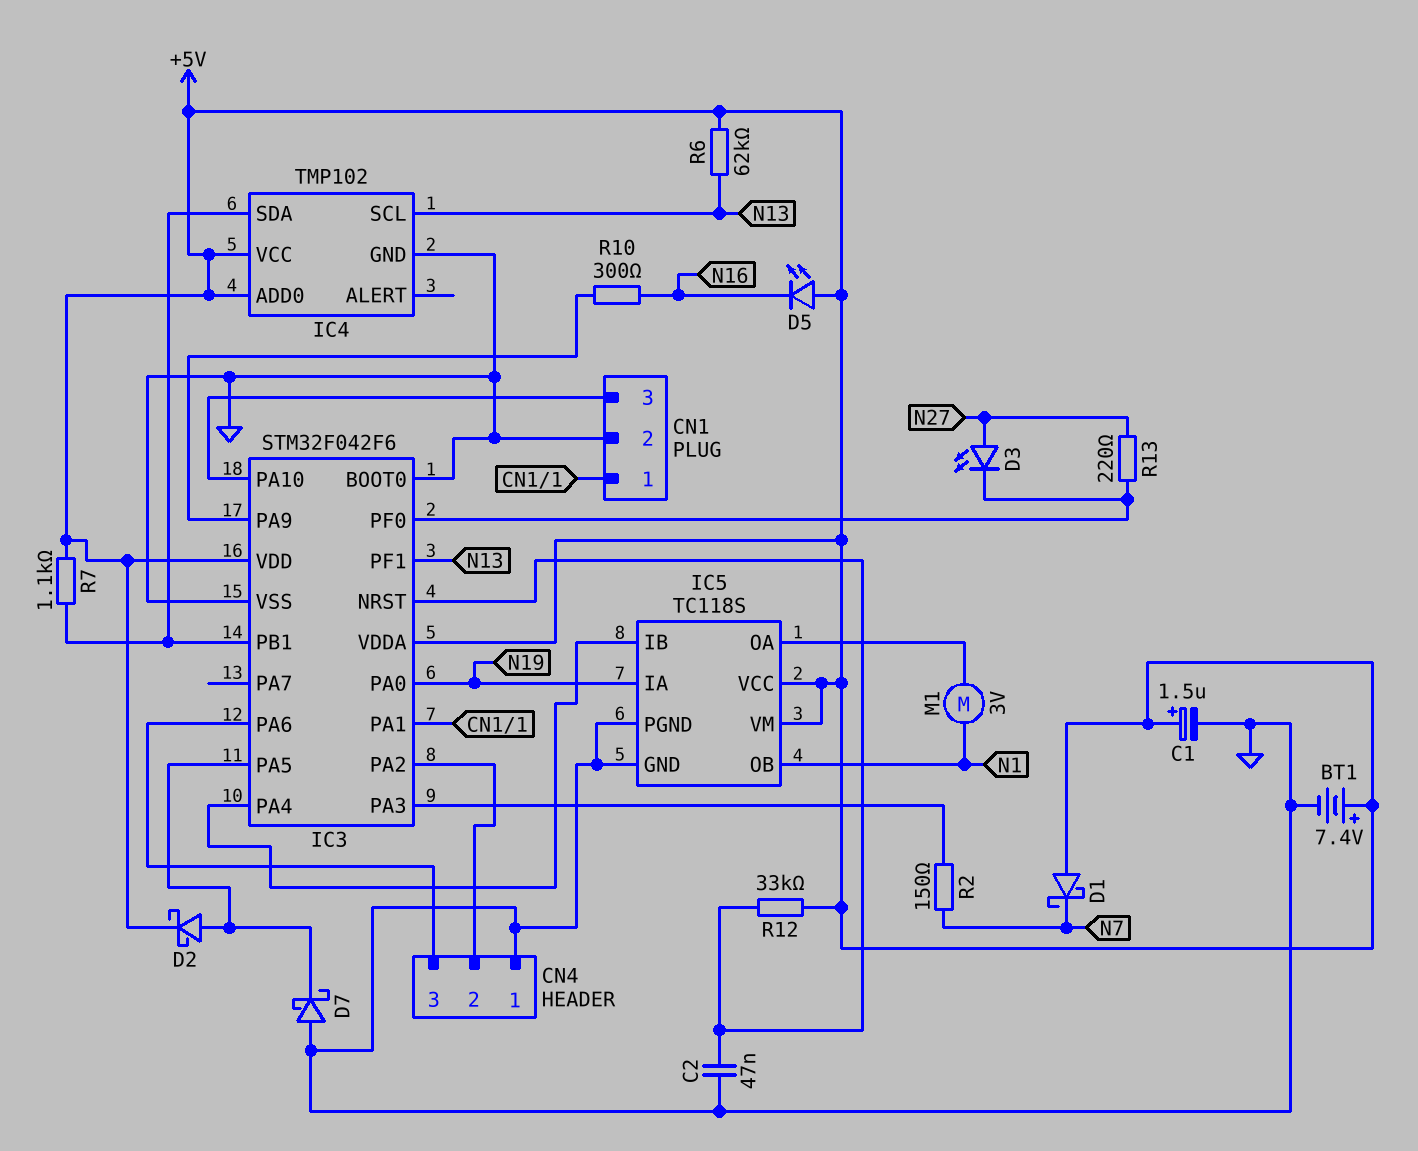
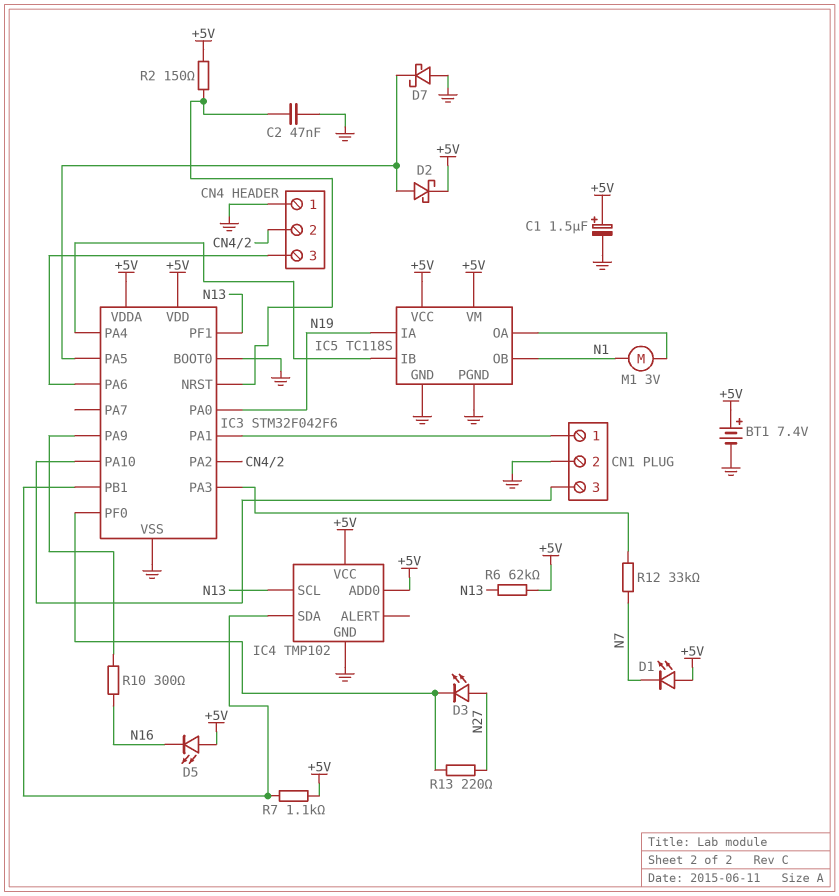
D1: schottky (A +5V, K N7) -> LED (A +5V, K N7)
R2: 150 (IC3/PA3, N7) -> 150 (+5V, IC3/NRST)
R12: 33k (+5V, IC3/NRST) -> 33k (IC3/PA3, N7)

